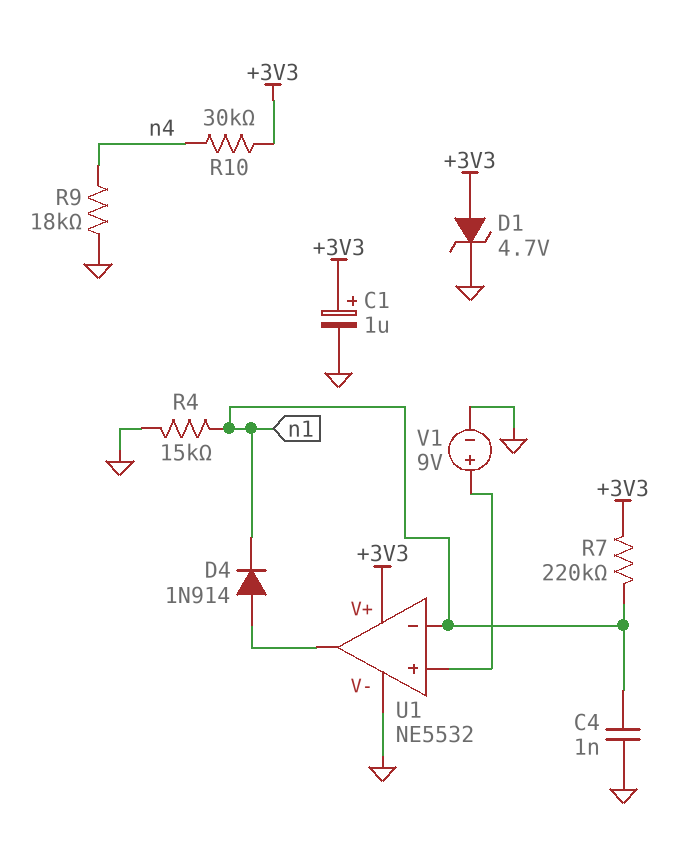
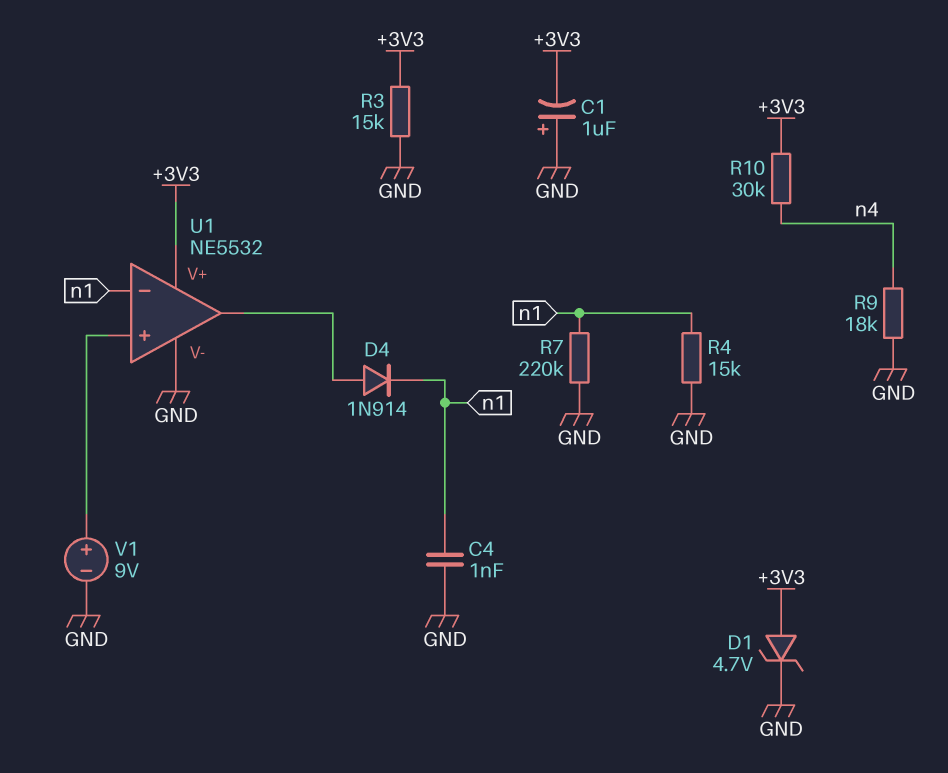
C1: 1uF (plus +3V3, minus GND) -> 1uF (plus GND, minus +3V3)
R3: none -> 15k (+3V3, GND)
R7: 220k (+3V3, n1) -> 220k (GND, n1)

